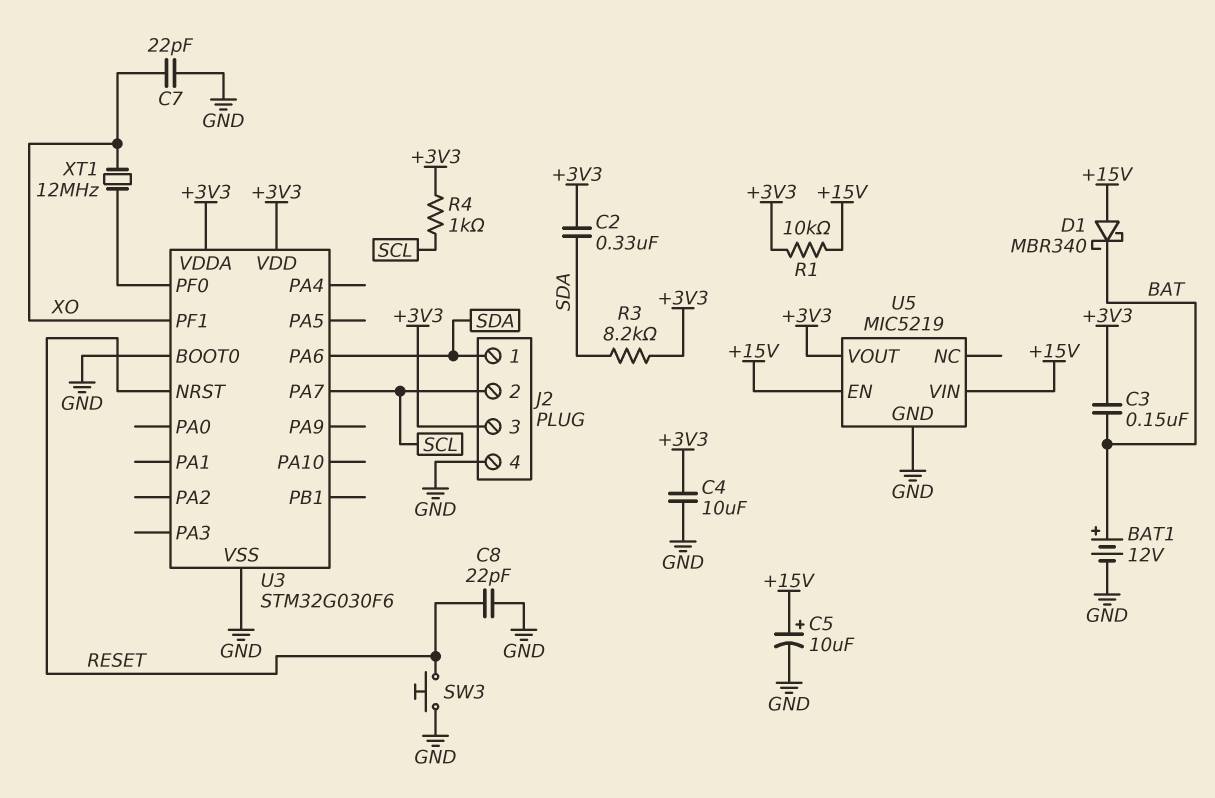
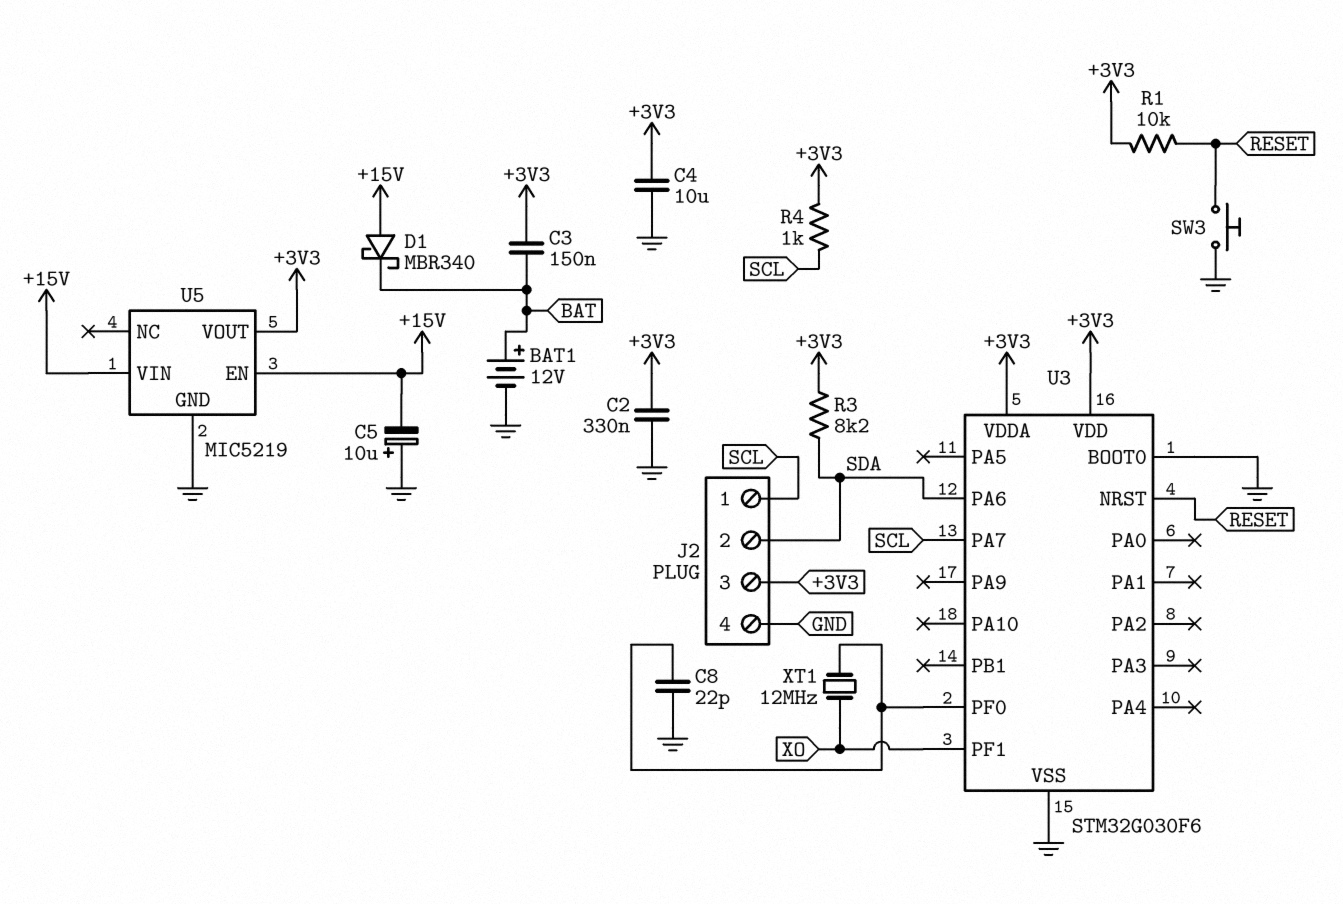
C2: 330nF (+3V3, SDA) -> 330nF (+3V3, GND)
C5: 10uF (plus +15V, minus GND) -> 10uF (plus GND, minus +15V)
C7: 22pF (GND, XO) -> none
C8: 22pF (GND, RESET) -> 22pF (GND, U3/PF0)
J2 pin 1: SDA -> SCL
J2 pin 2: SCL -> SDA
R1: 10k (+3V3, +15V) -> 10k (+3V3, RESET)

